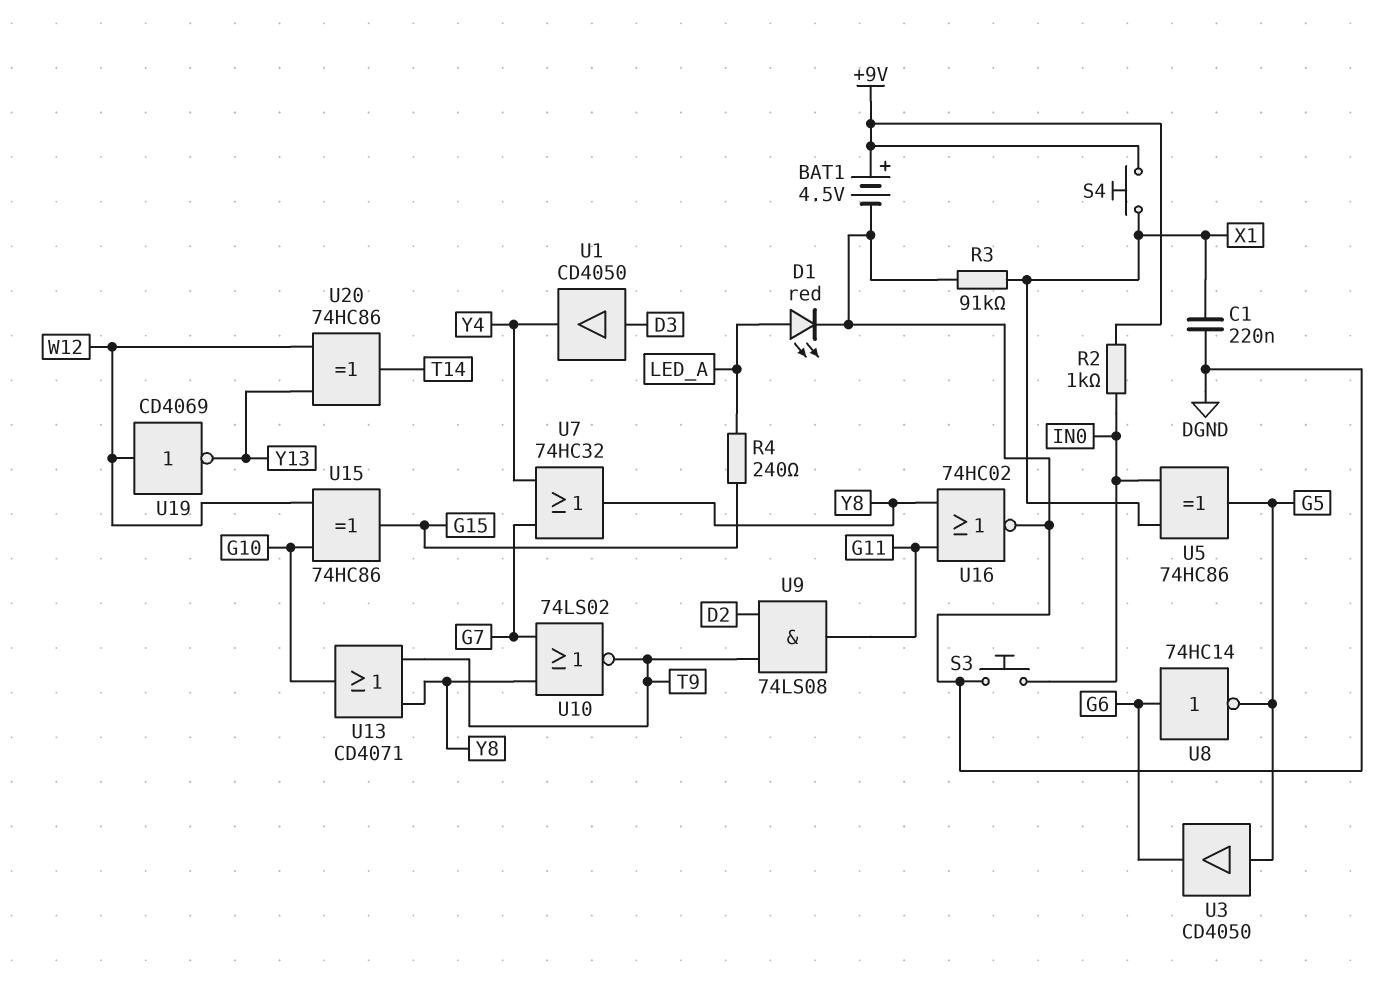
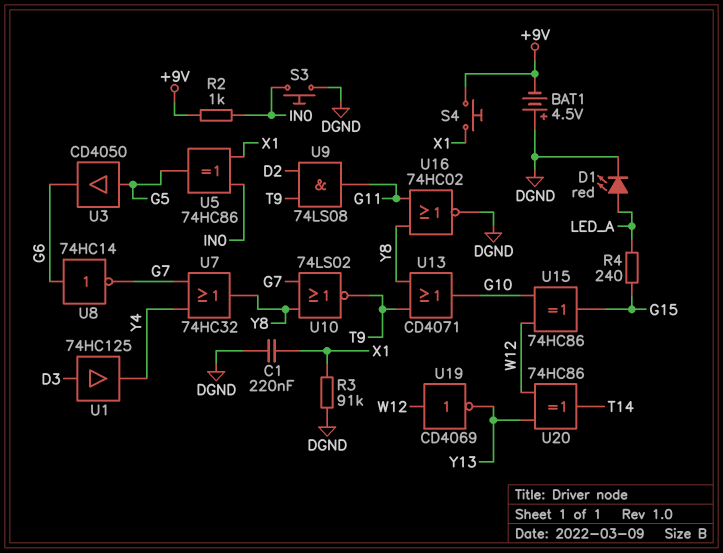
BAT1: 4.5V (plus +9V, minus DGND) -> 4.5V (plus DGND, minus +9V)
U1: buffer CD4050 (in D3, out Y4) -> buffer 74HC125 (in D3, out Y4)
U8: NOT 74HC14 (in G6, out G5) -> NOT 74HC14 (in G6, out G7)

